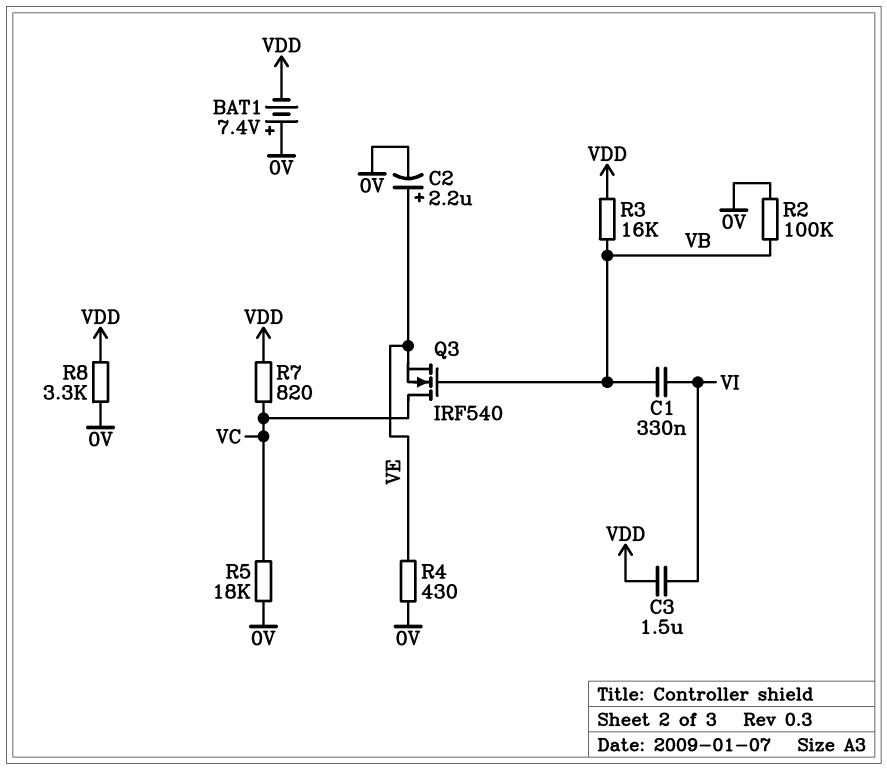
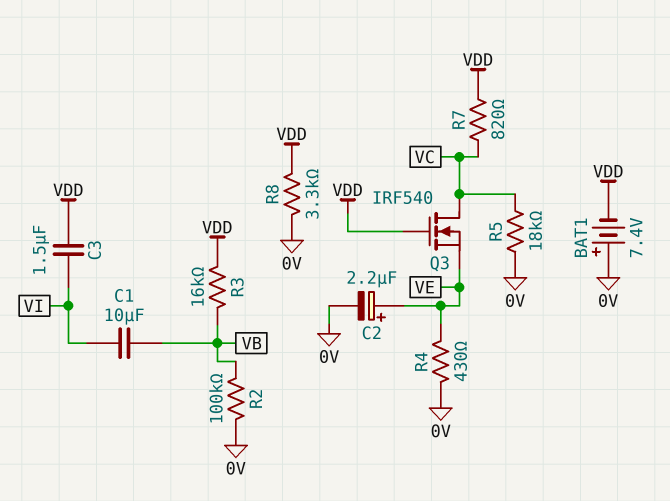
C1: 330nF (VB, VI) -> 10uF (VB, VI)
Q3: NMOS IRF540 (G VB, D VC, S VE) -> NMOS IRF540 (G VDD, D VC, S VE)

